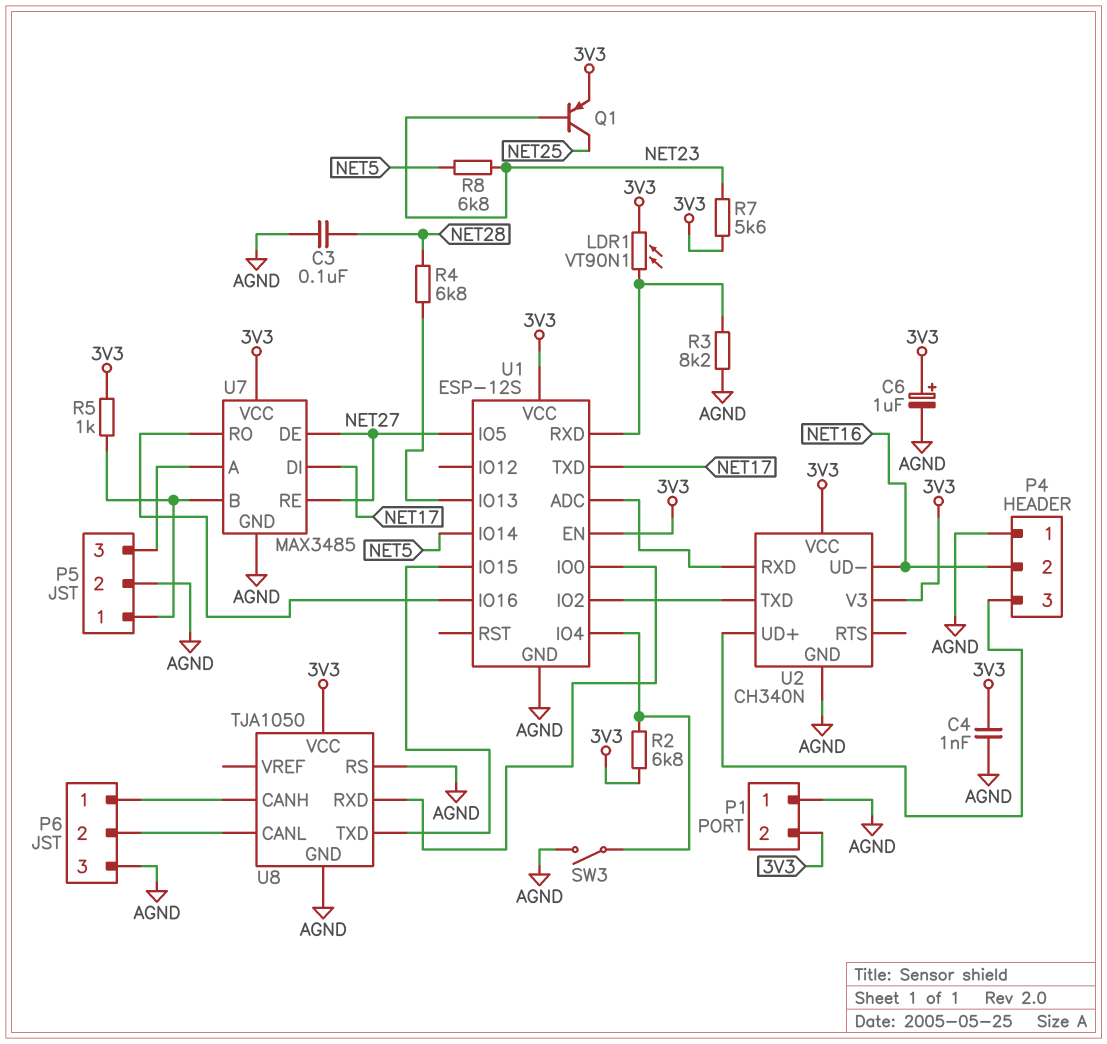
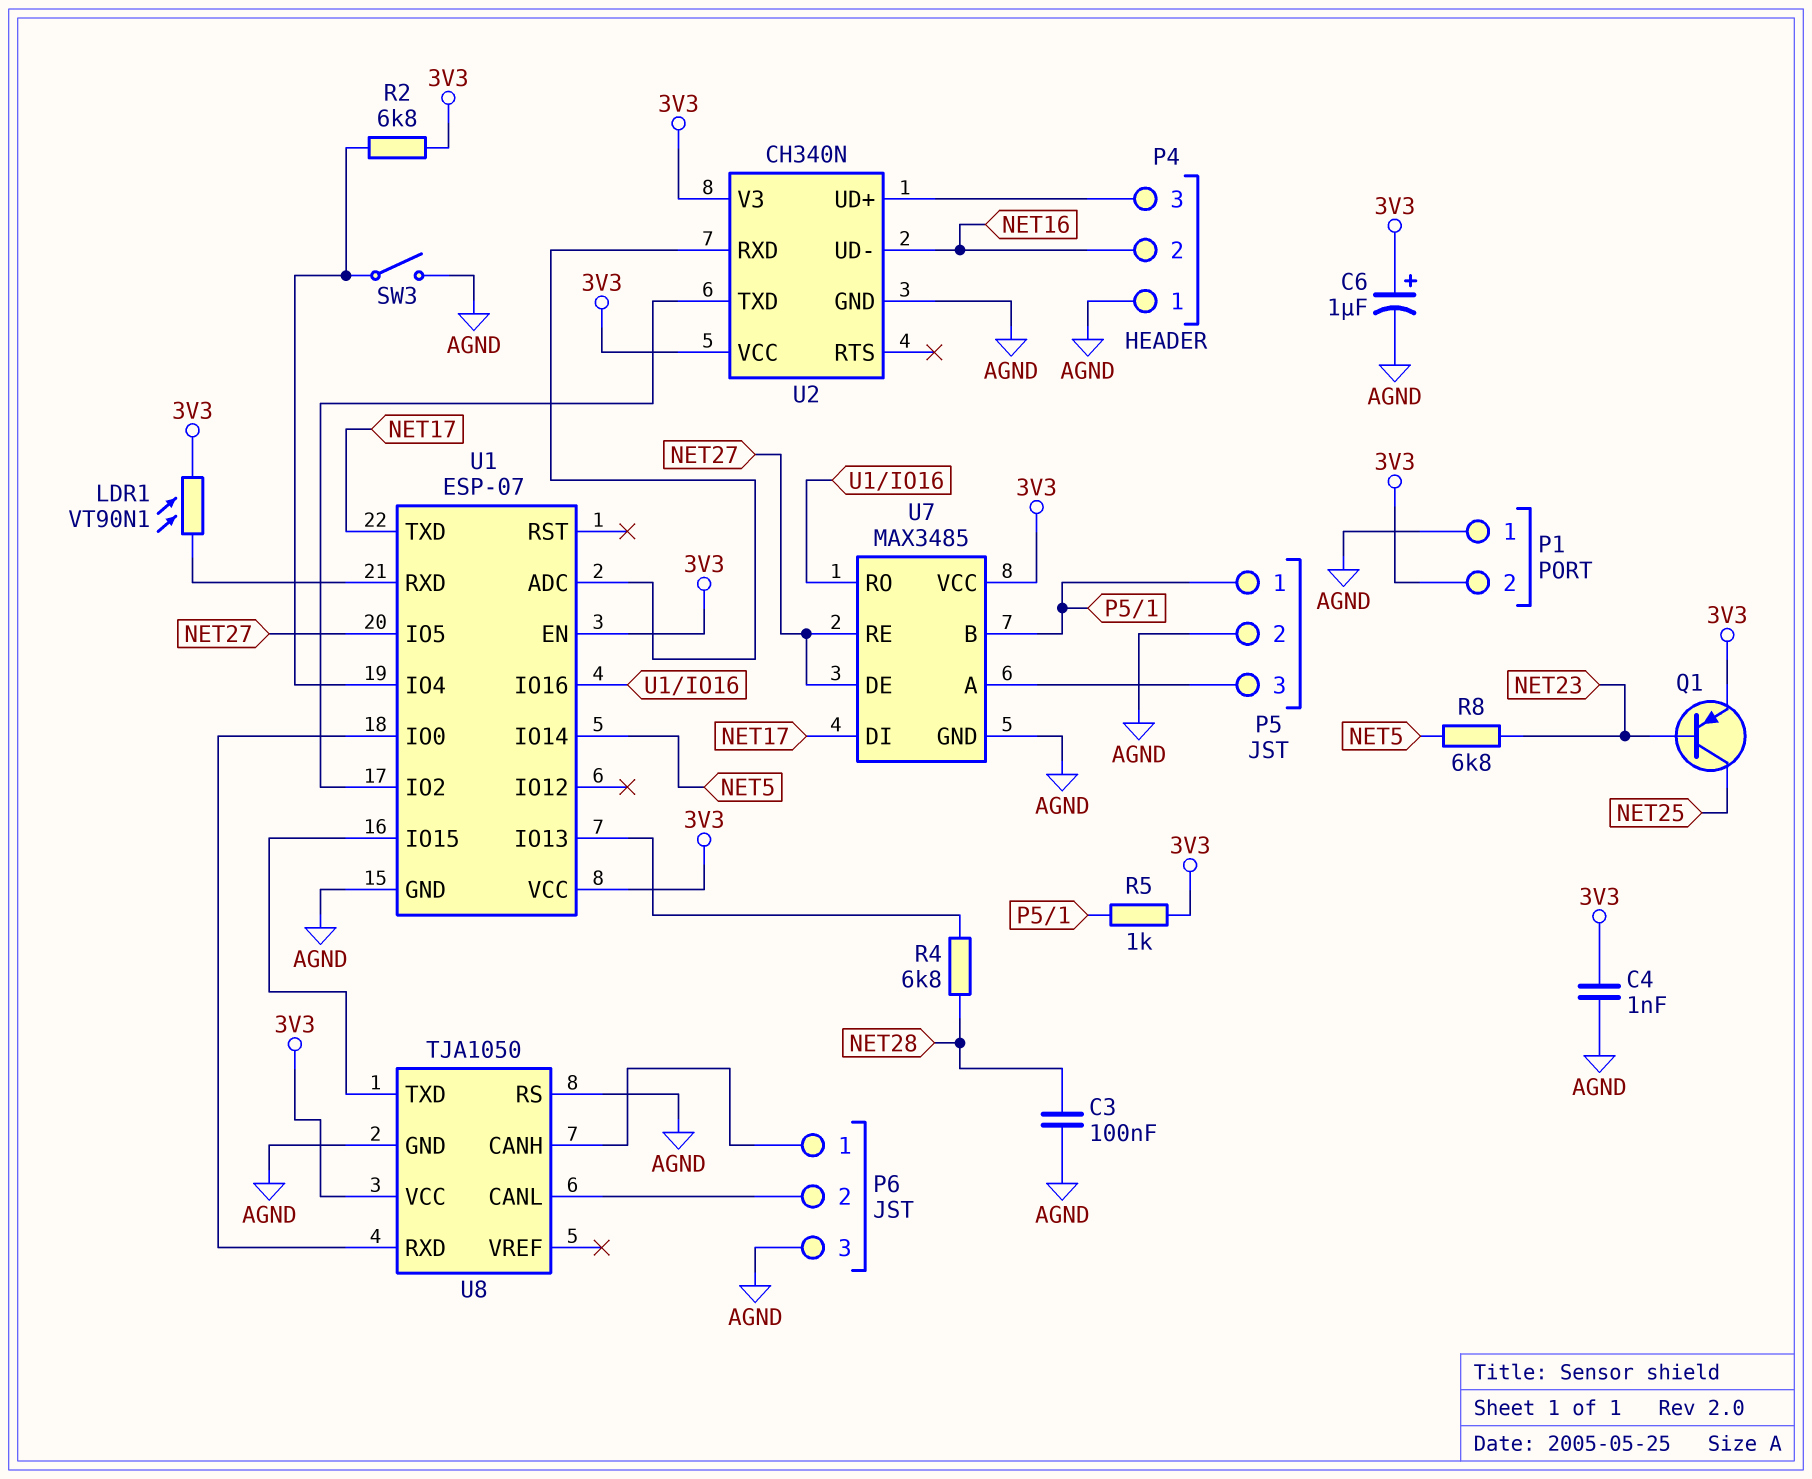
R3: 8.2k (AGND, U1/RXD) -> none
R7: 5.6k (3V3, NET23) -> none
U1: ESP-12S -> ESP-07

